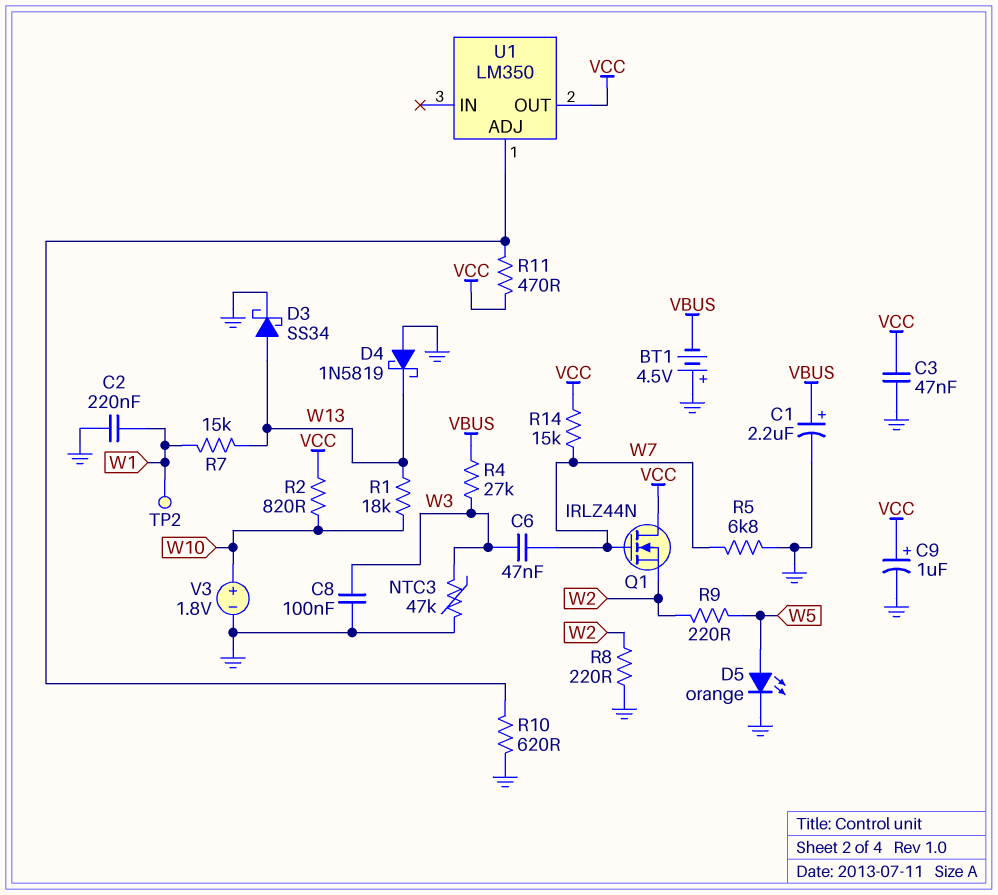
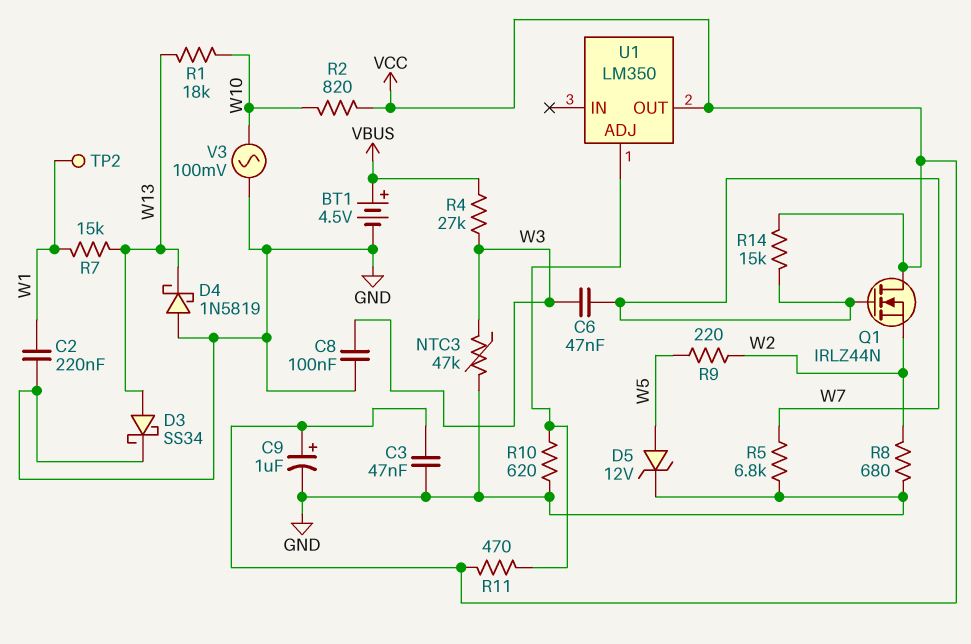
BT1: 4.5V (plus GND, minus VBUS) -> 4.5V (plus VBUS, minus GND)
C1: 2.2uF (plus VBUS, minus GND) -> none
D5: LED orange (A W5, K GND) -> zener 12V (A W5, K GND)
R8: 220 (GND, W2) -> 680 (GND, W2)
V3: 1.8V (plus W10, minus GND) -> AC 100mV (GND, W10)

